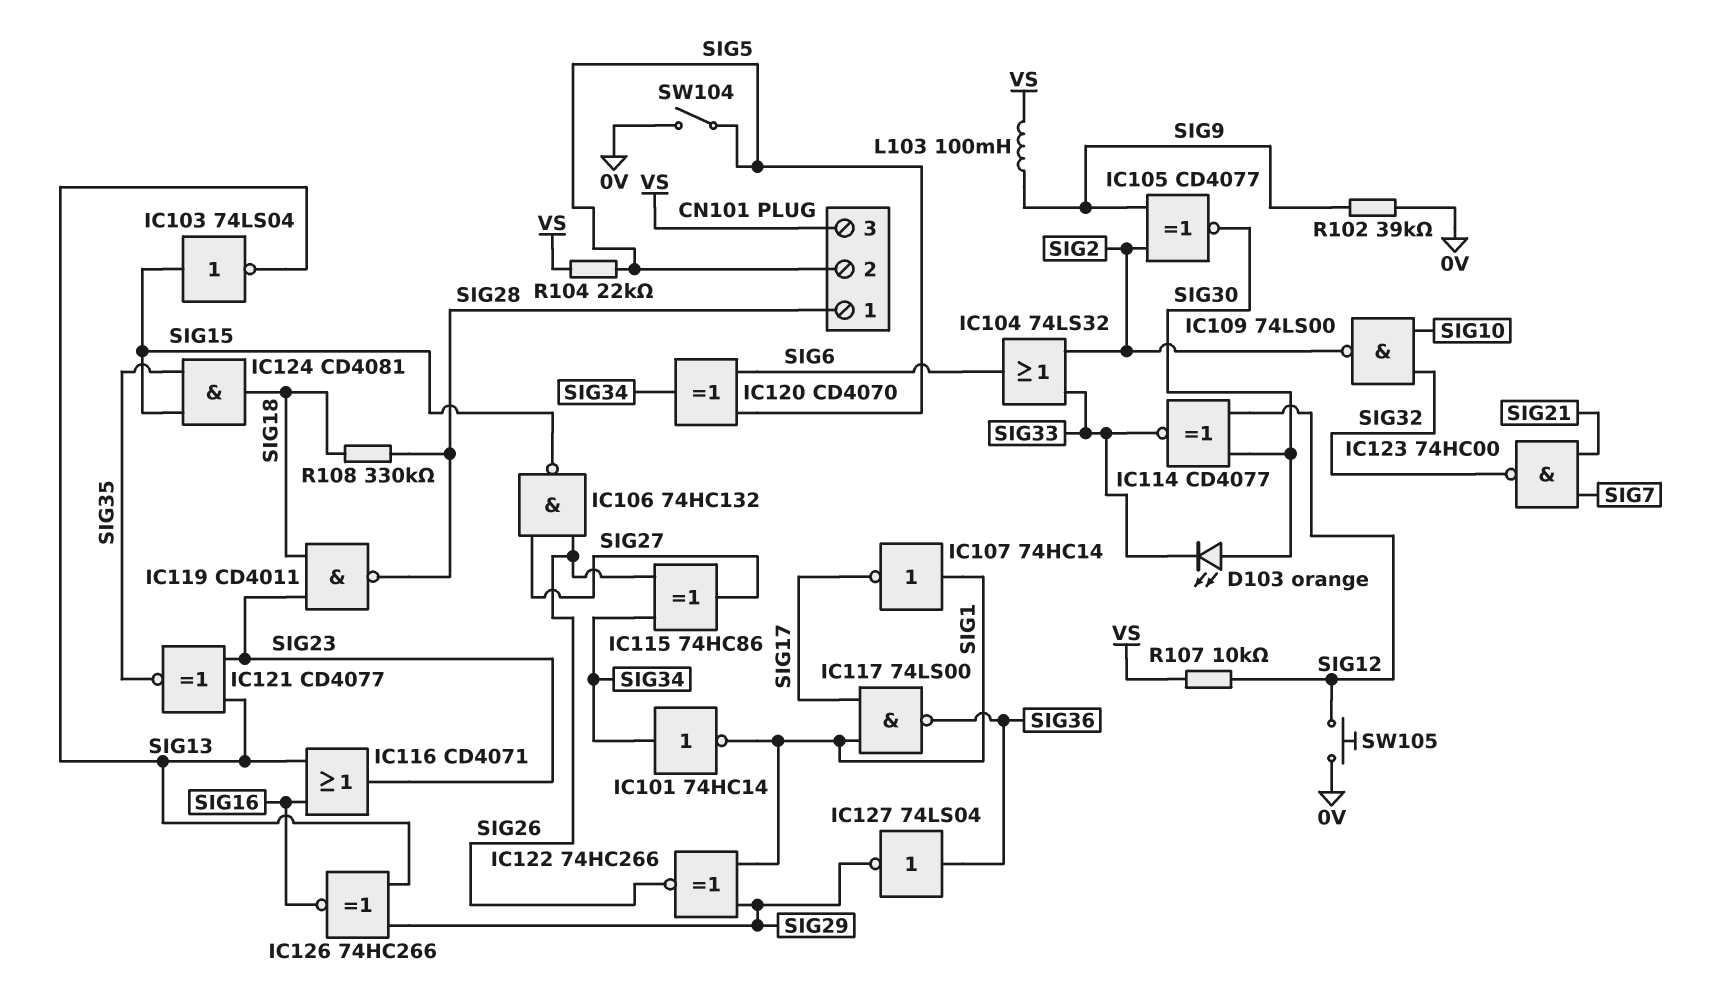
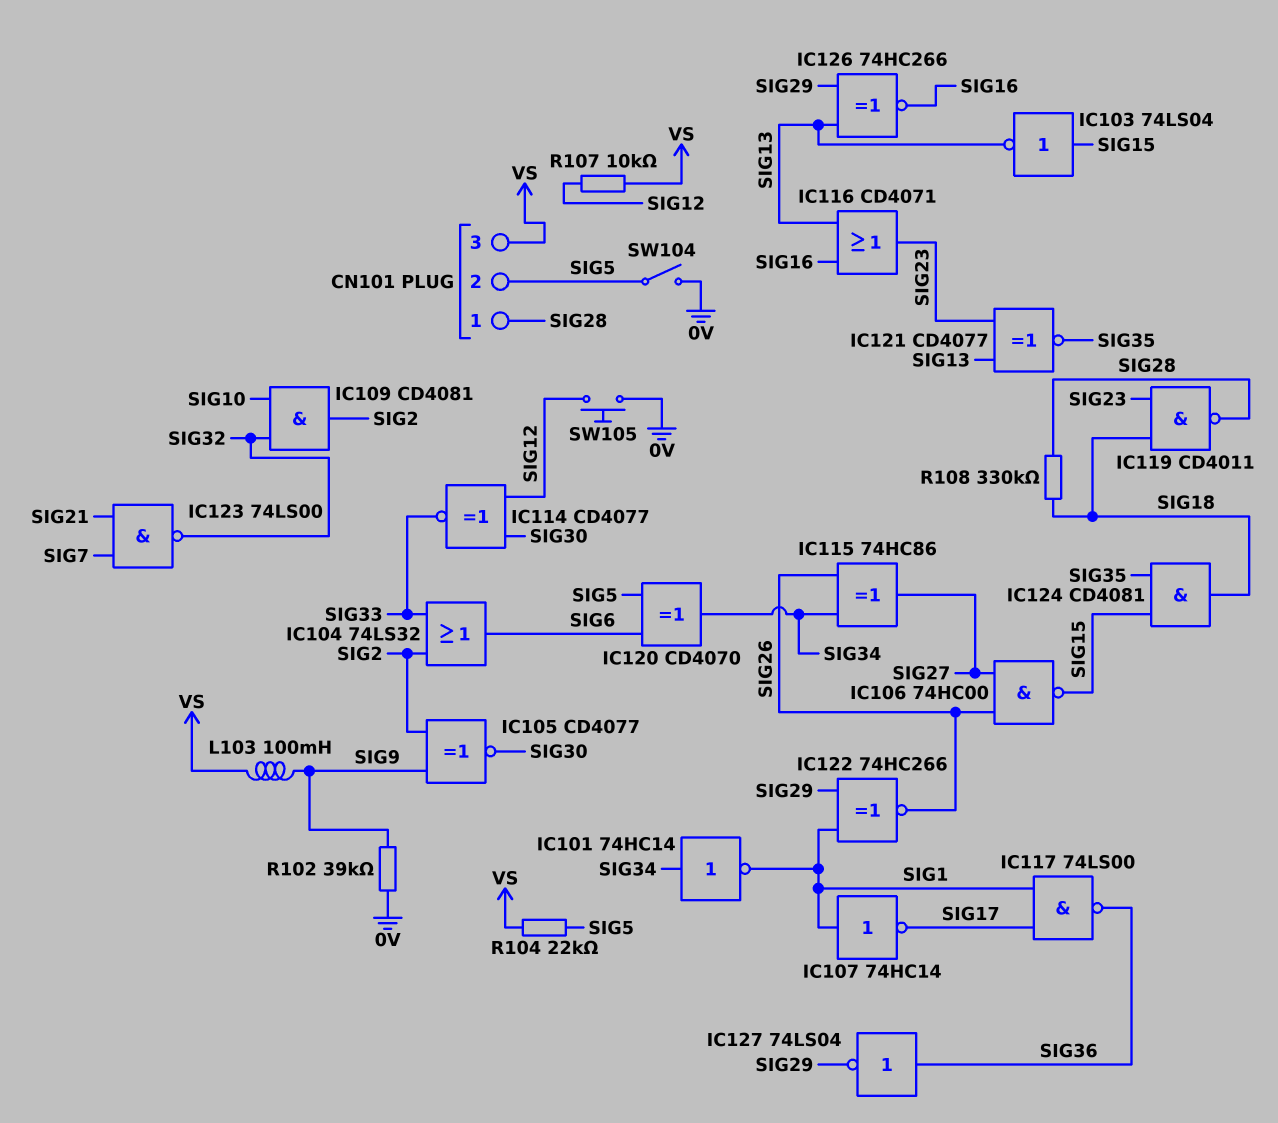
D103: LED orange (A SIG30, K SIG33) -> none
IC106: NAND 74HC132 (in SIG26, in SIG27, out SIG15) -> NAND 74HC00 (in SIG26, in SIG27, out SIG15)
IC109: NAND 74LS00 (in SIG10, in SIG32, out SIG2) -> AND CD4081 (in SIG10, in SIG32, out SIG2)
IC123: NAND 74HC00 (in SIG7, in SIG21, out SIG32) -> NAND 74LS00 (in SIG7, in SIG21, out SIG32)

